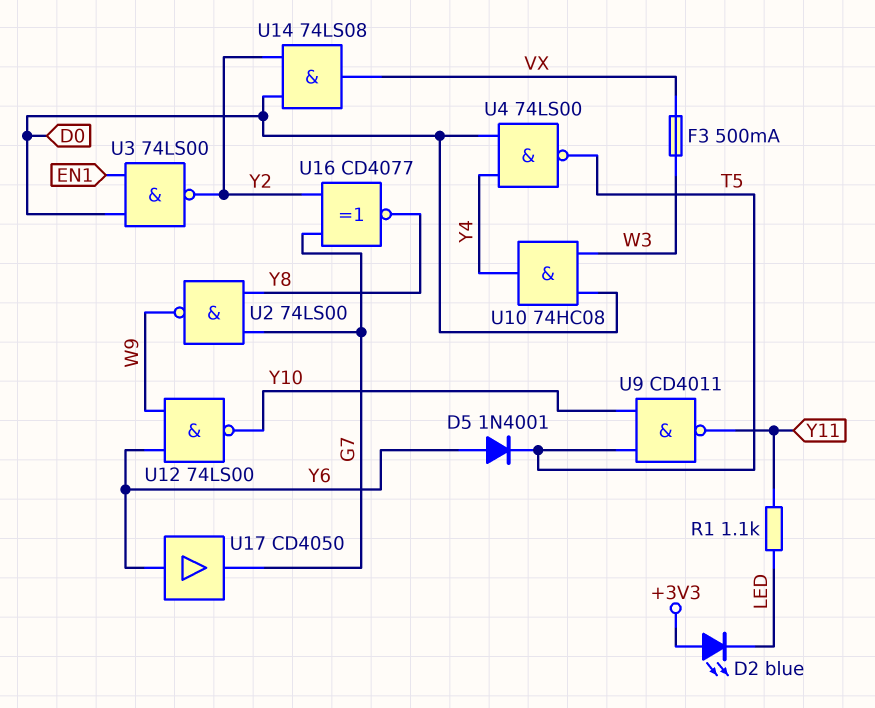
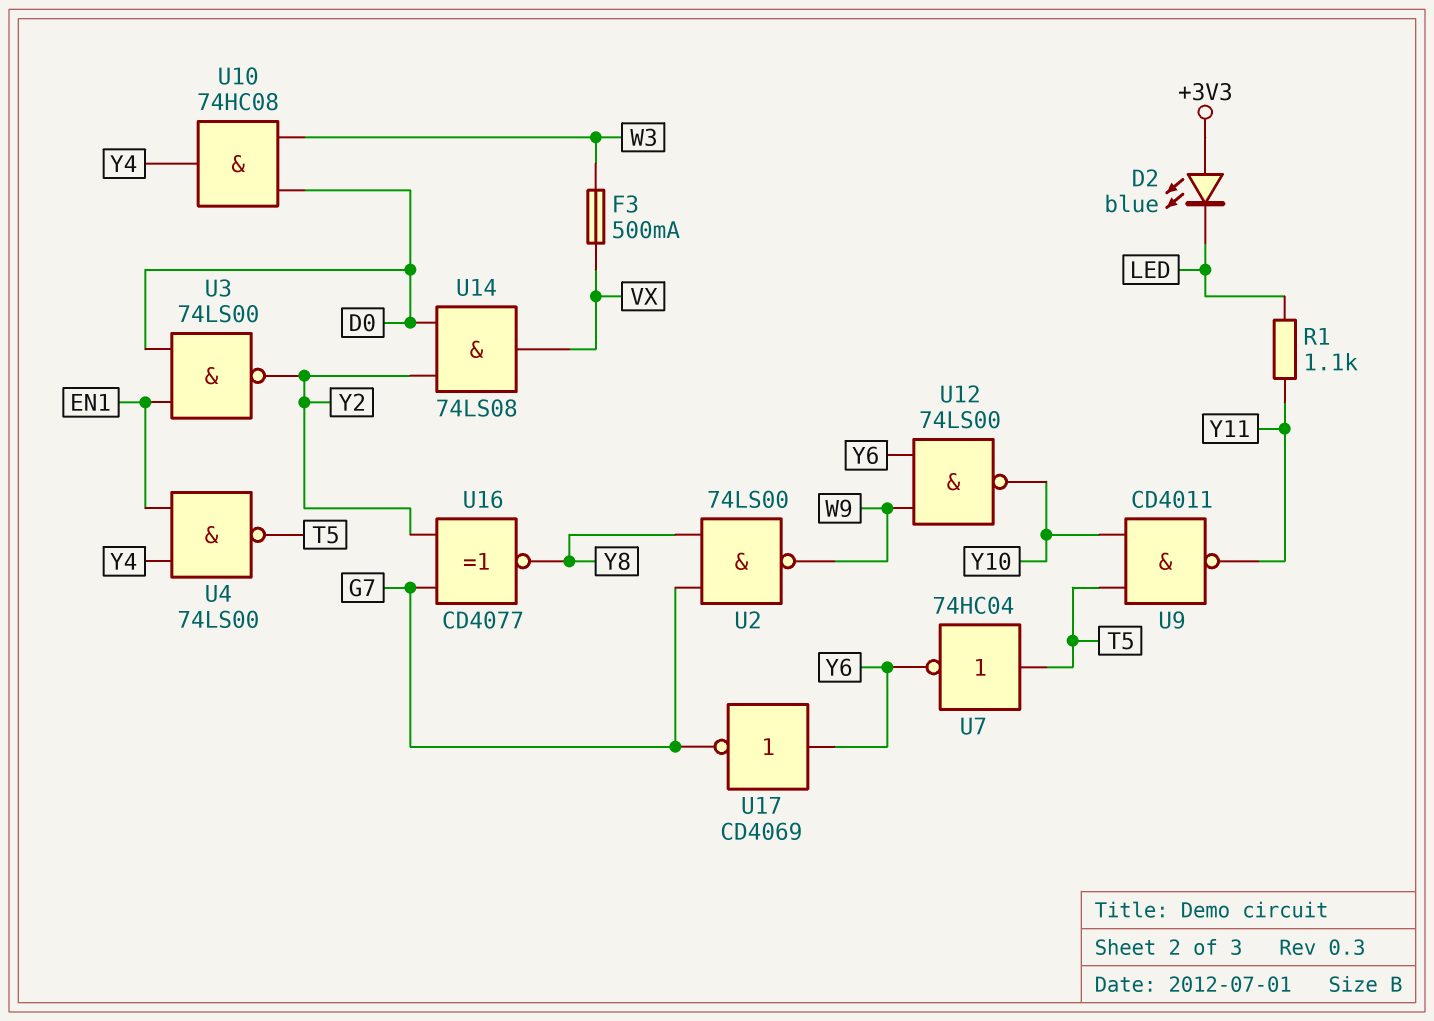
D5: diode 1N4001 (A Y6, K T5) -> none
U4: NAND 74LS00 (in D0, in Y4, out T5) -> NAND 74LS00 (in EN1, in Y4, out T5)
U7: none -> NOT 74HC04 (in T5, out Y6)
U17: buffer CD4050 (in Y6, out G7) -> NOT CD4069 (in Y6, out G7)

